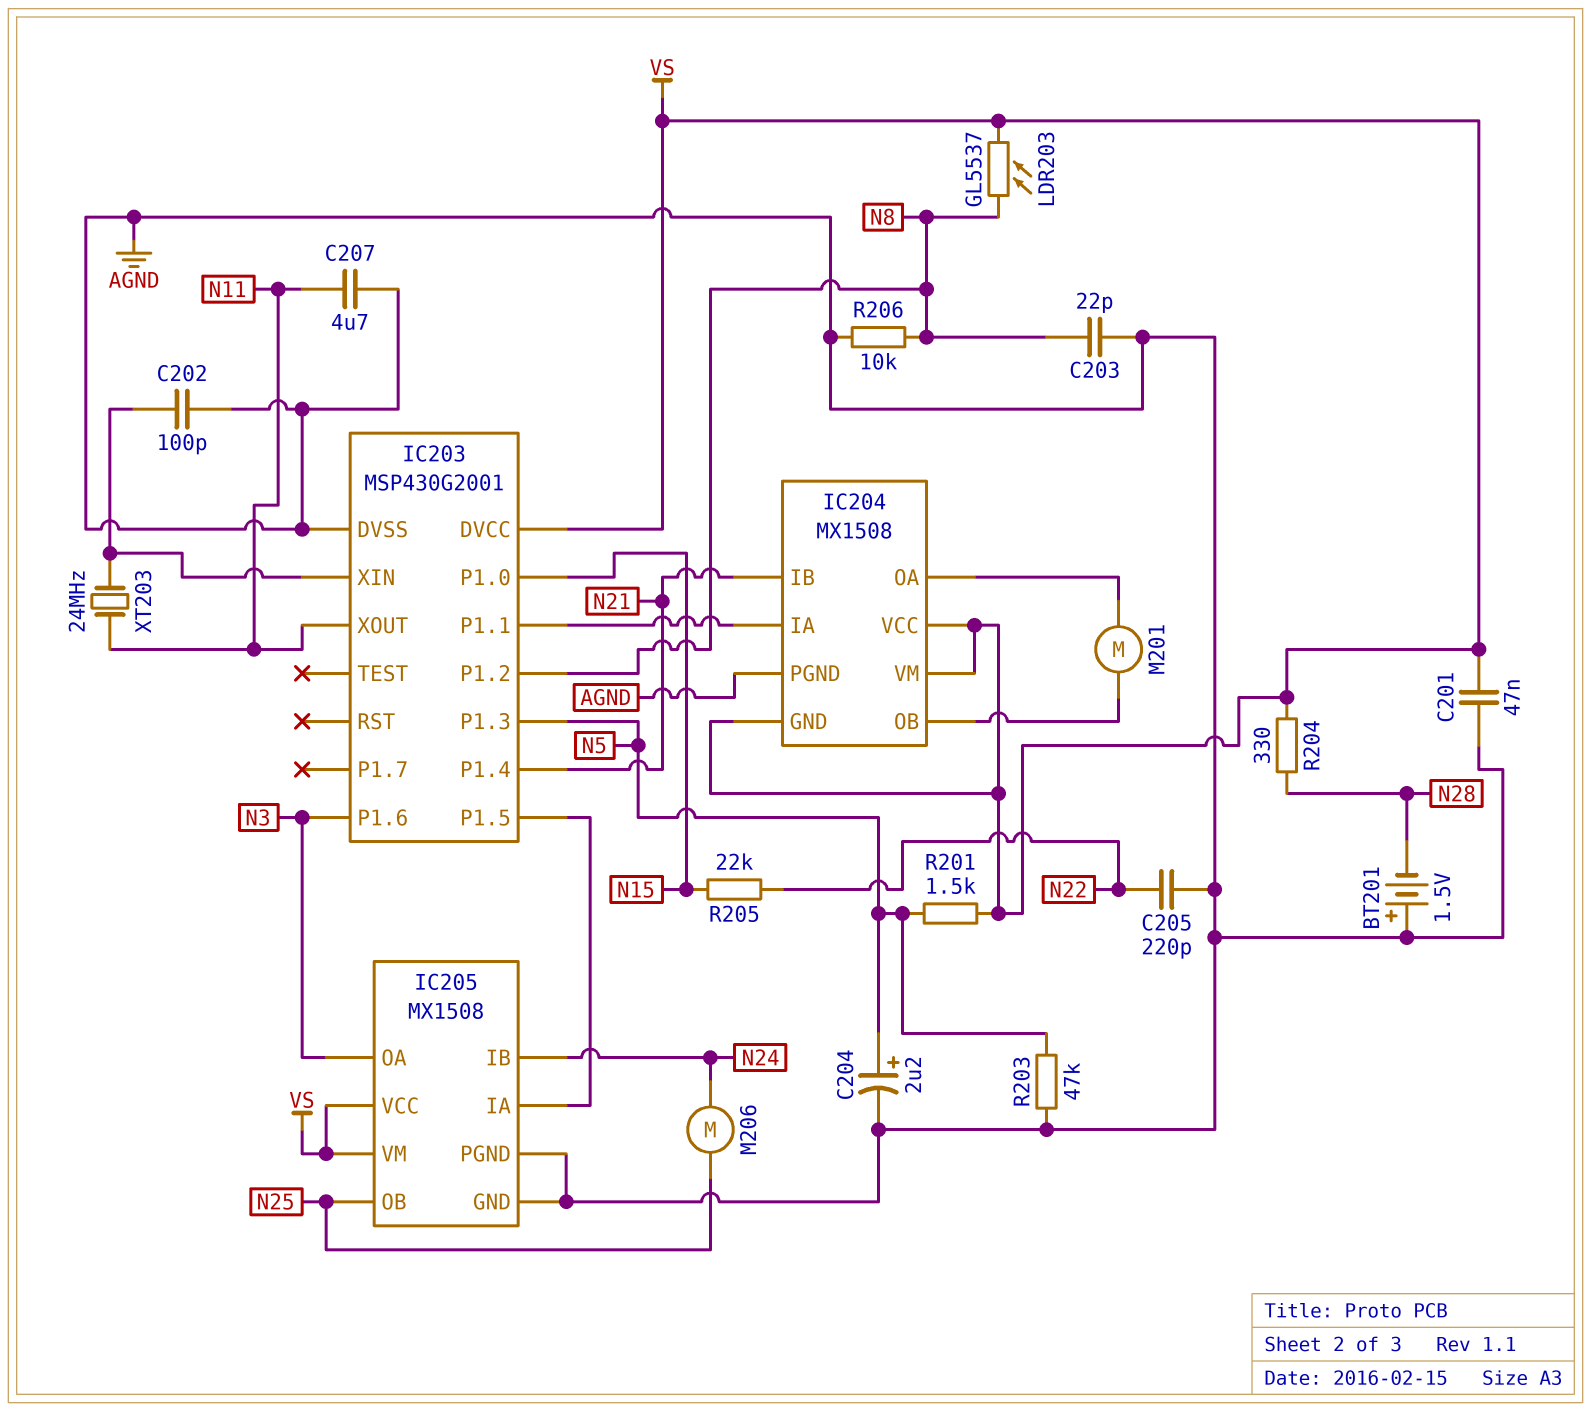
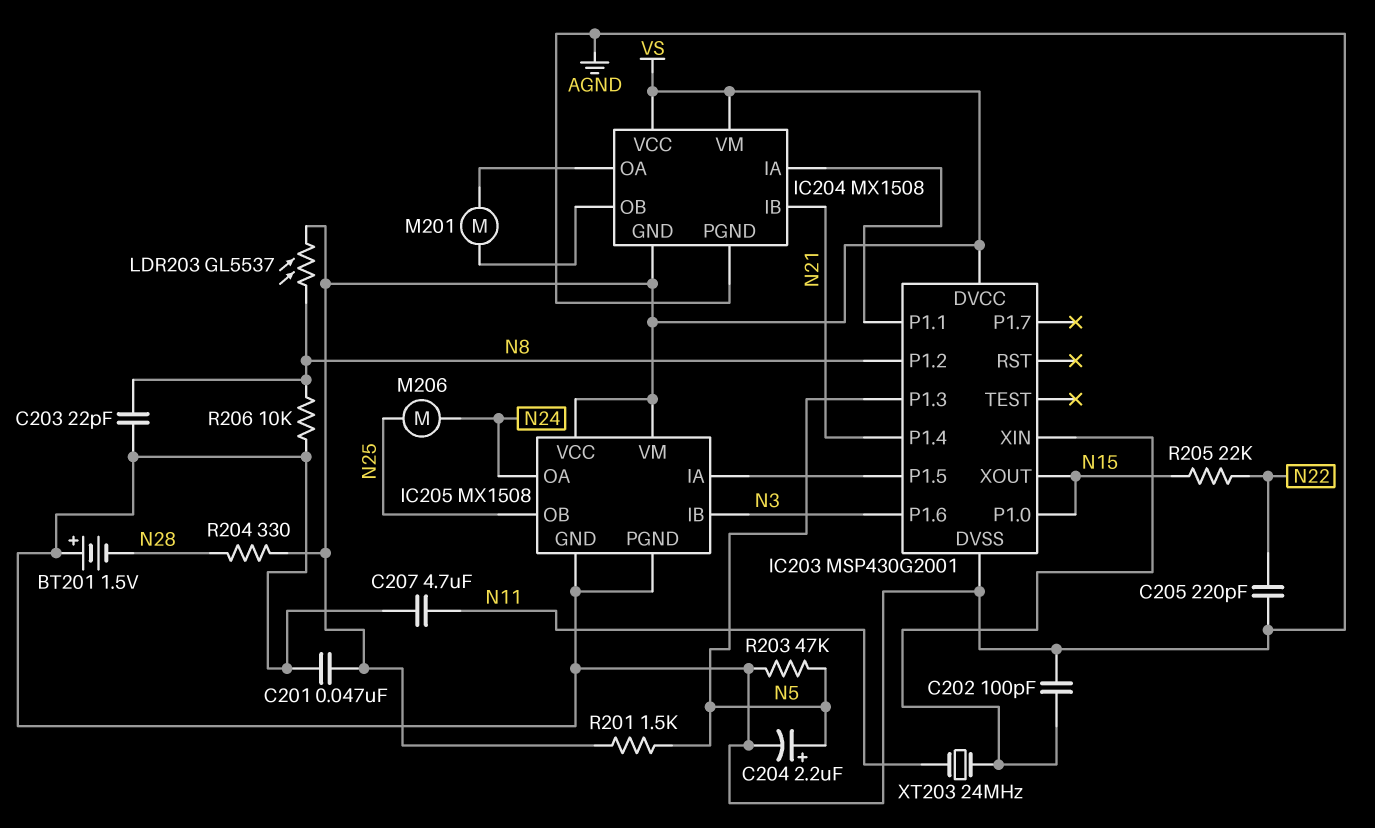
IC203 pin XOUT: N11 -> N15
IC205 pin IB: N24 -> N3
IC205 pin OA: N3 -> N24

